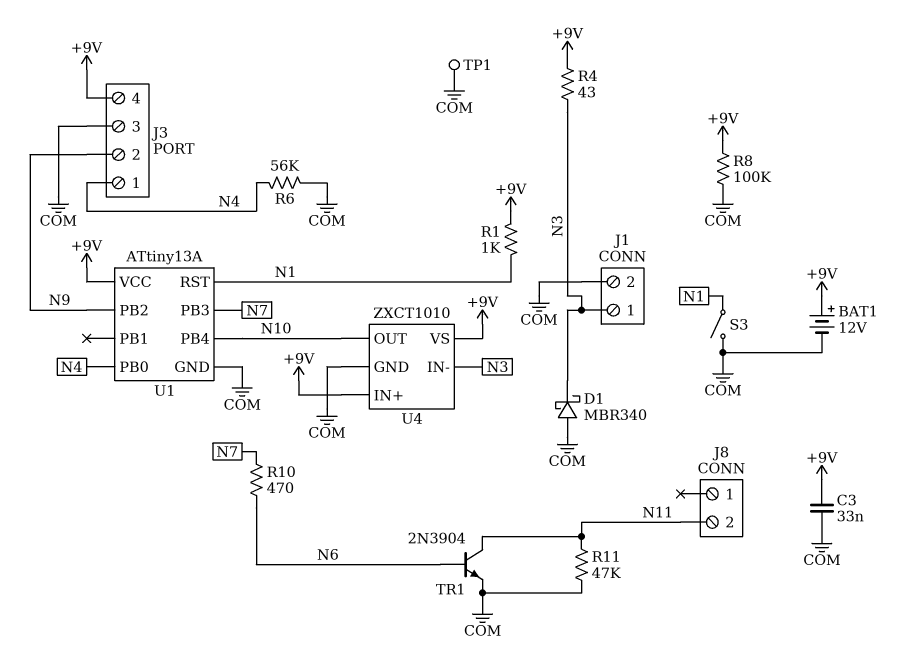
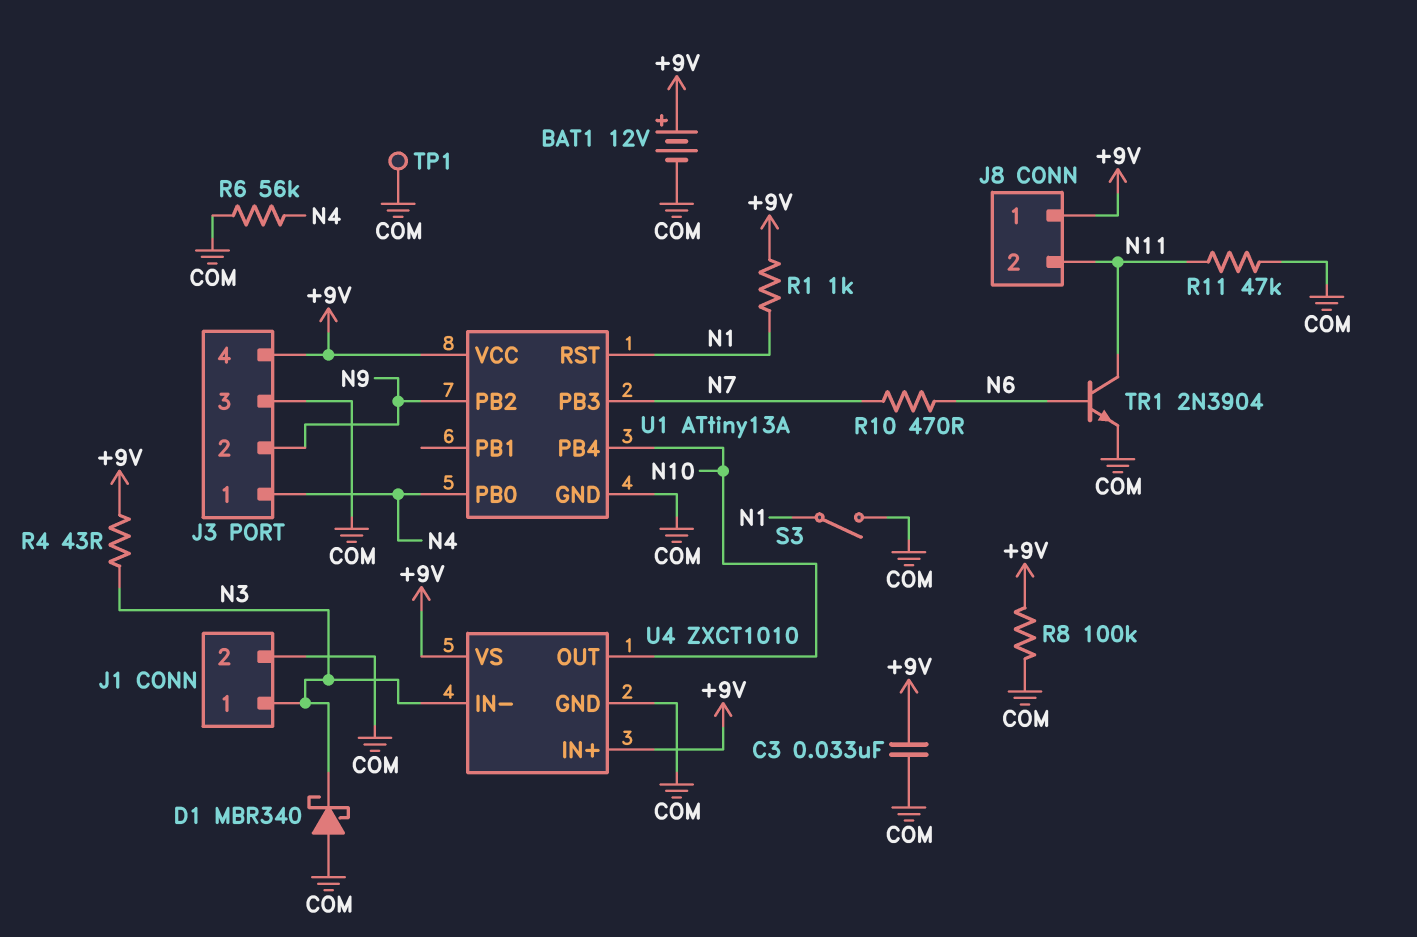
J8 pin 1: none -> +9V

